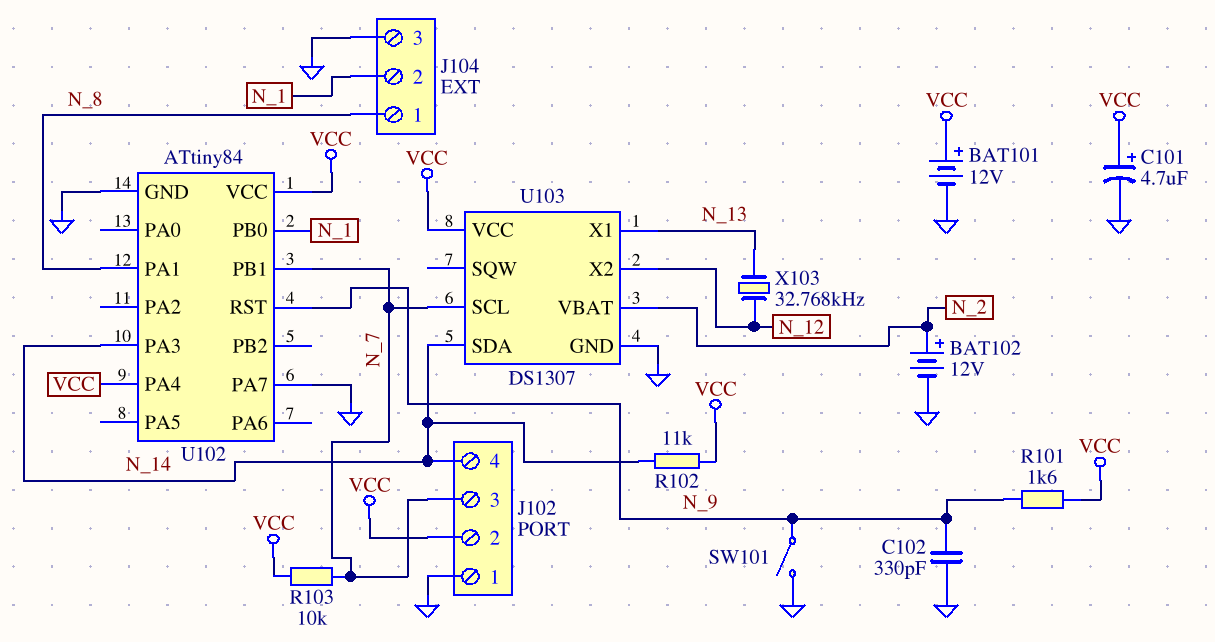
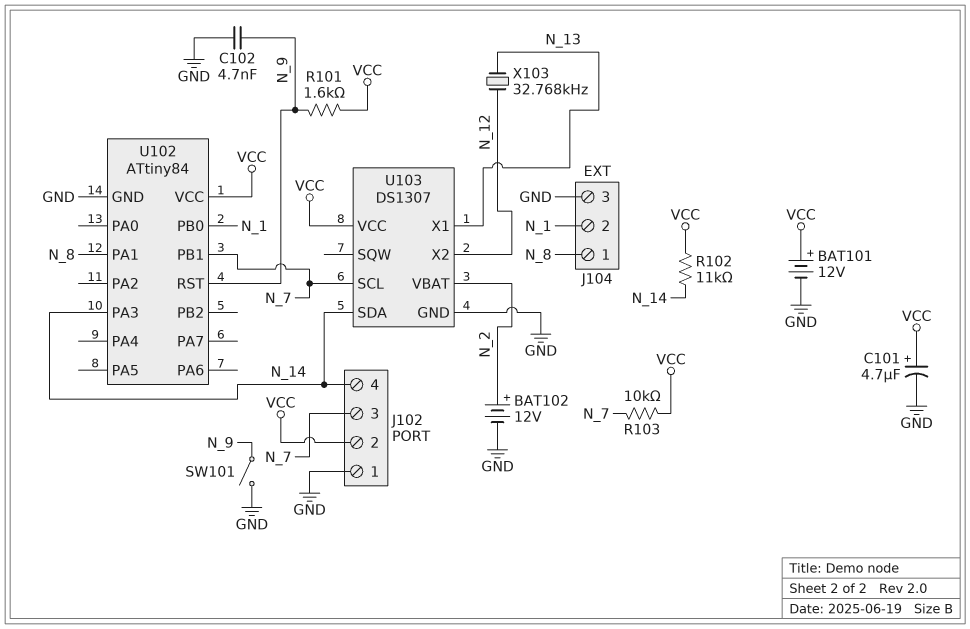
C102: 330pF (GND, N_9) -> 4.7nF (GND, N_9)
U102 pin PA4: VCC -> none
U102 pin PA7: GND -> none

